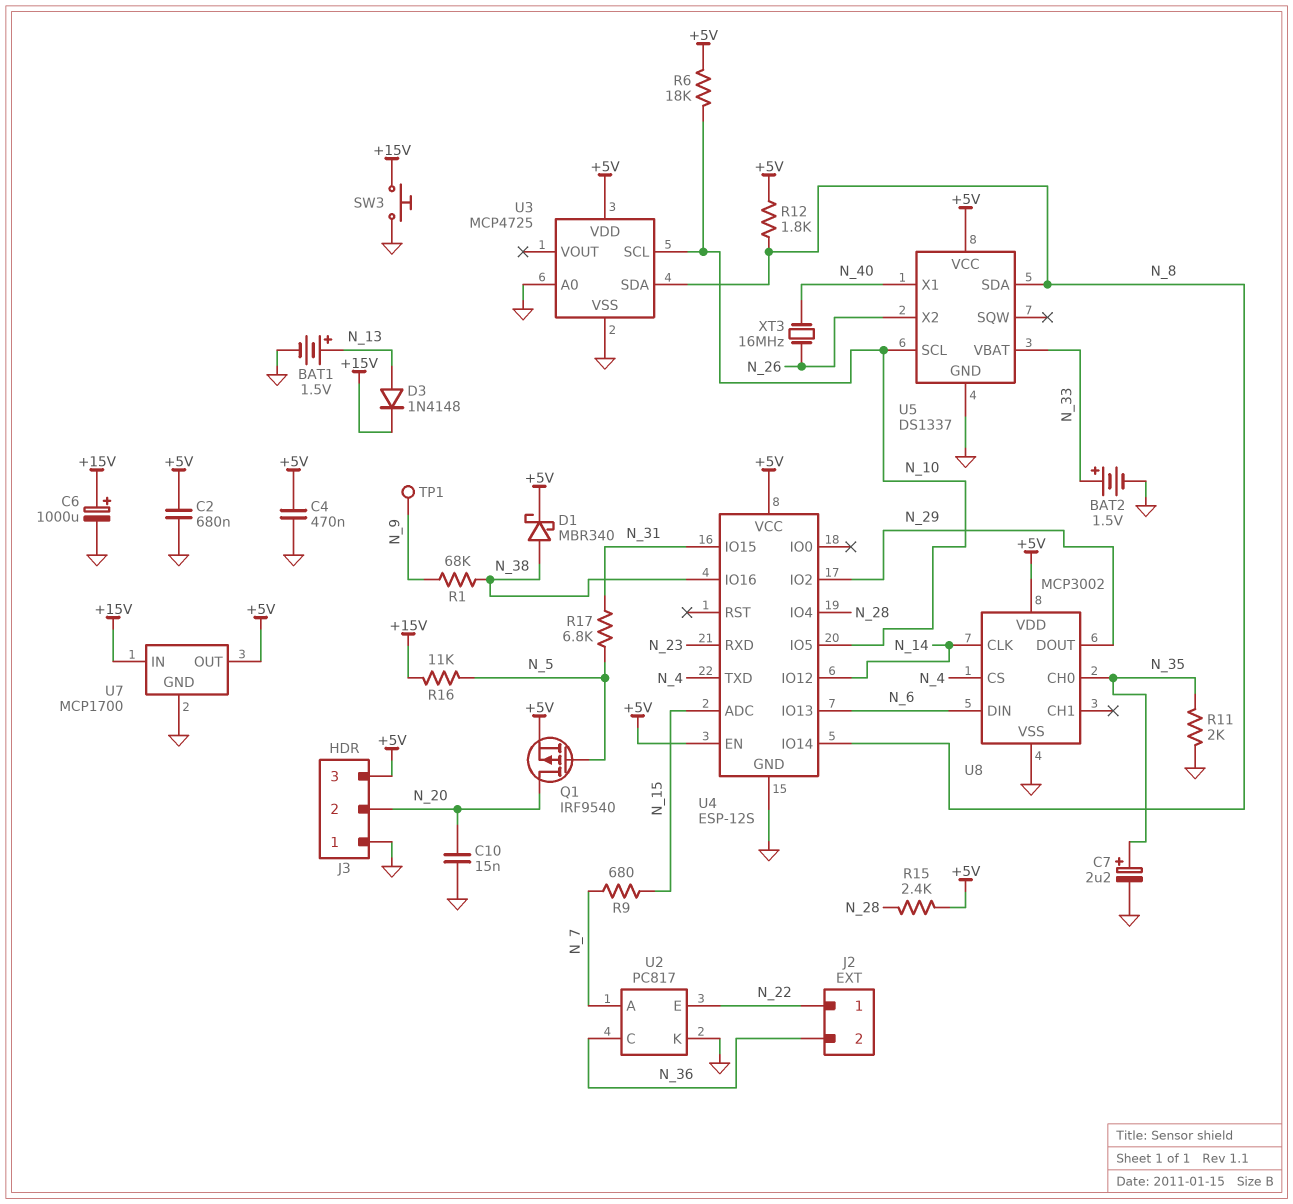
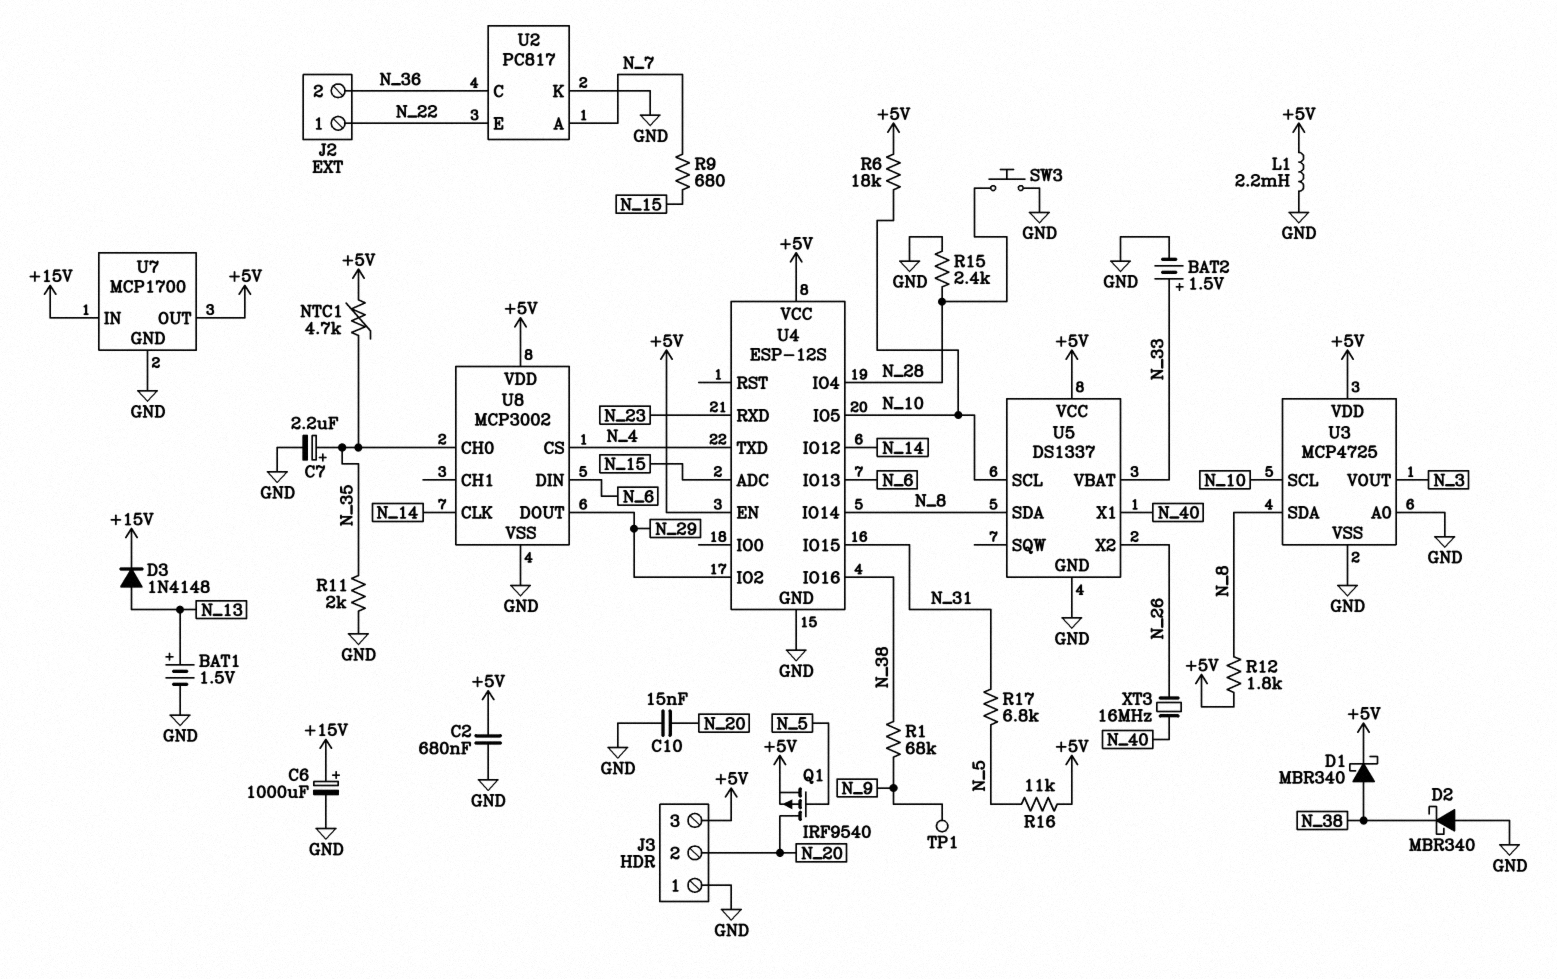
C4: 470nF (+5V, GND) -> none
D2: none -> schottky MBR340 (A GND, K N_38)
L1: none -> 2.2mH (+5V, GND)
NTC1: none -> 4.7k (+5V, N_35)
R15: 2.4k (+5V, N_28) -> 2.4k (GND, N_28)
R16: 11k (+15V, N_5) -> 11k (+5V, N_5)
SW3: button (+15V, GND) -> button (GND, N_28)
U3 pin VOUT: none -> N_3

